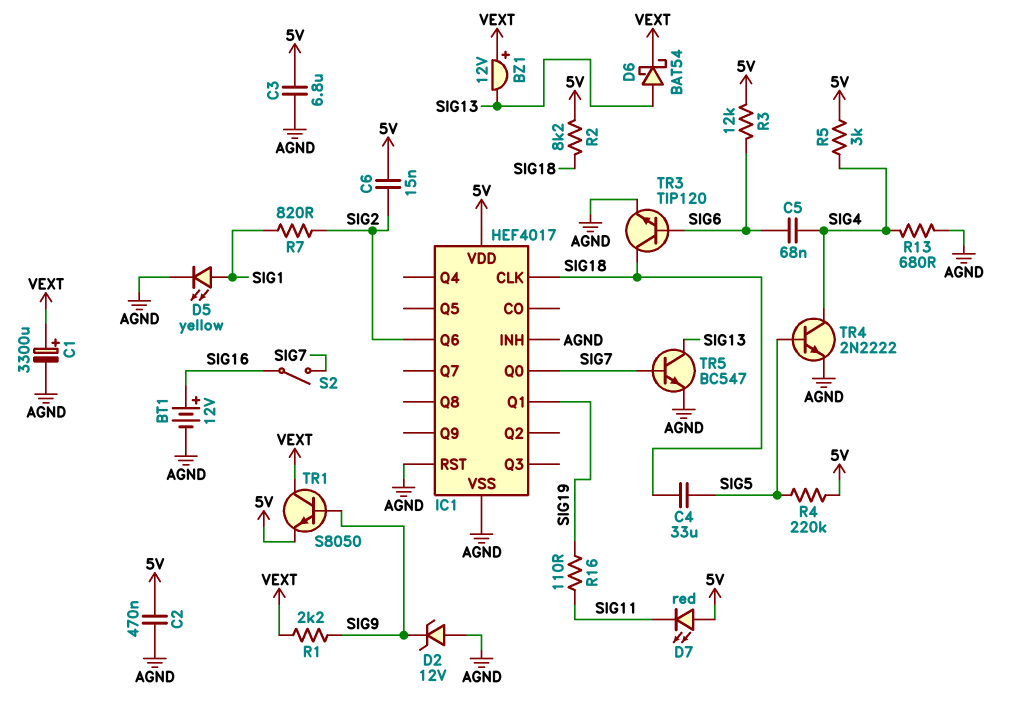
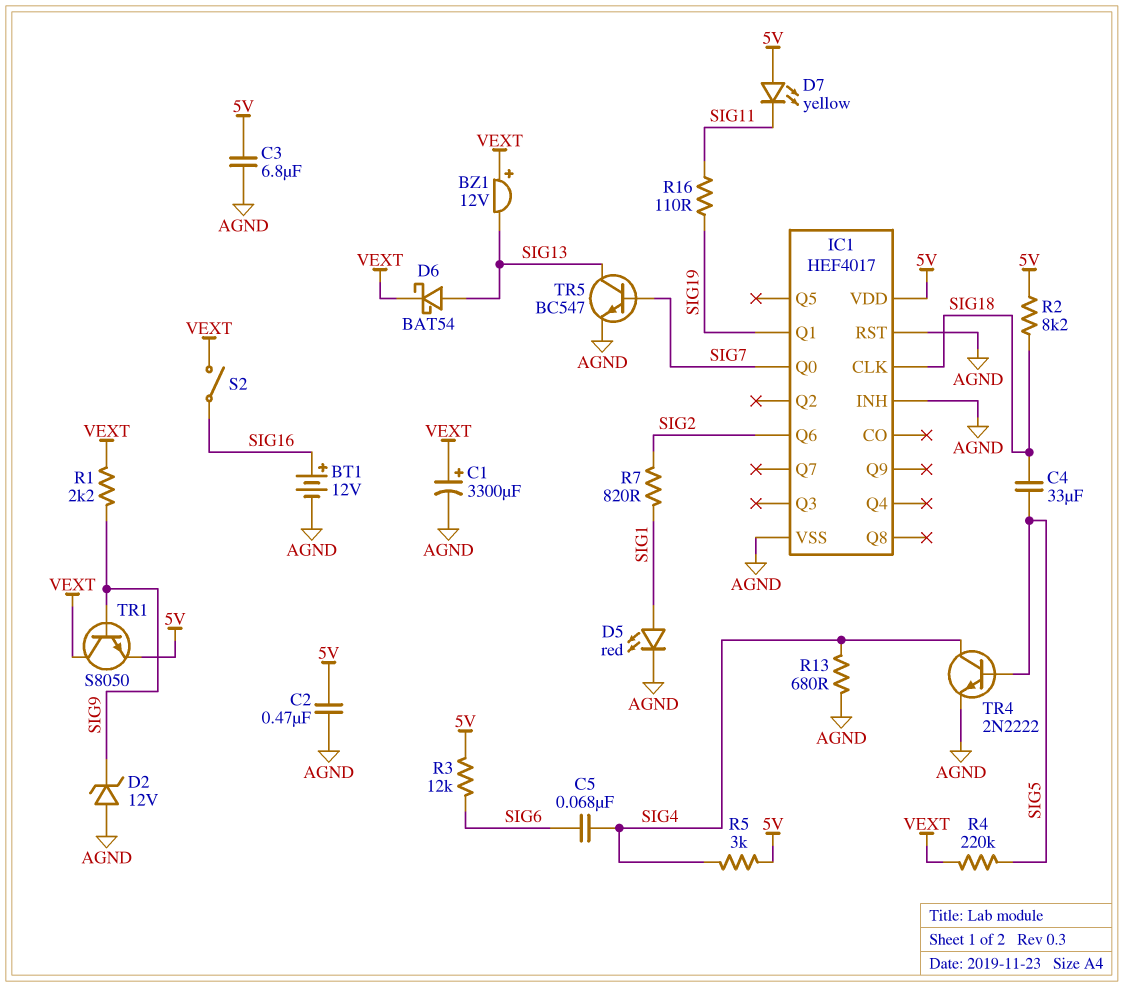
C6: 15nF (5V, SIG2) -> none
D5: LED yellow (A SIG1, K AGND) -> LED red (A SIG1, K AGND)
D7: LED red (A 5V, K SIG11) -> LED yellow (A 5V, K SIG11)
R4: 220k (5V, SIG5) -> 220k (SIG5, VEXT)
S2: switch (SIG7, SIG16) -> switch (SIG16, VEXT)
TR3: NPN TIP120 (B SIG6, C SIG18, E AGND) -> none

